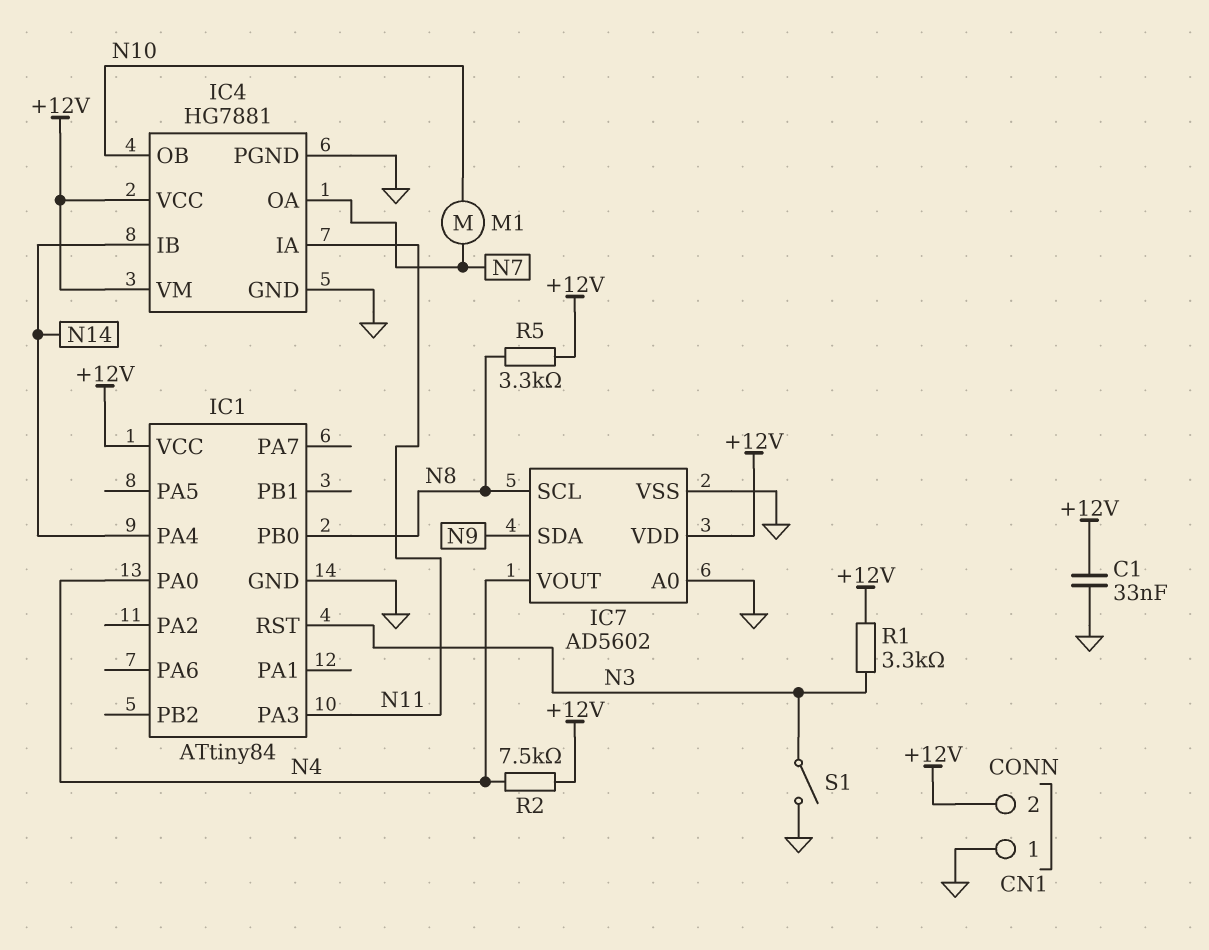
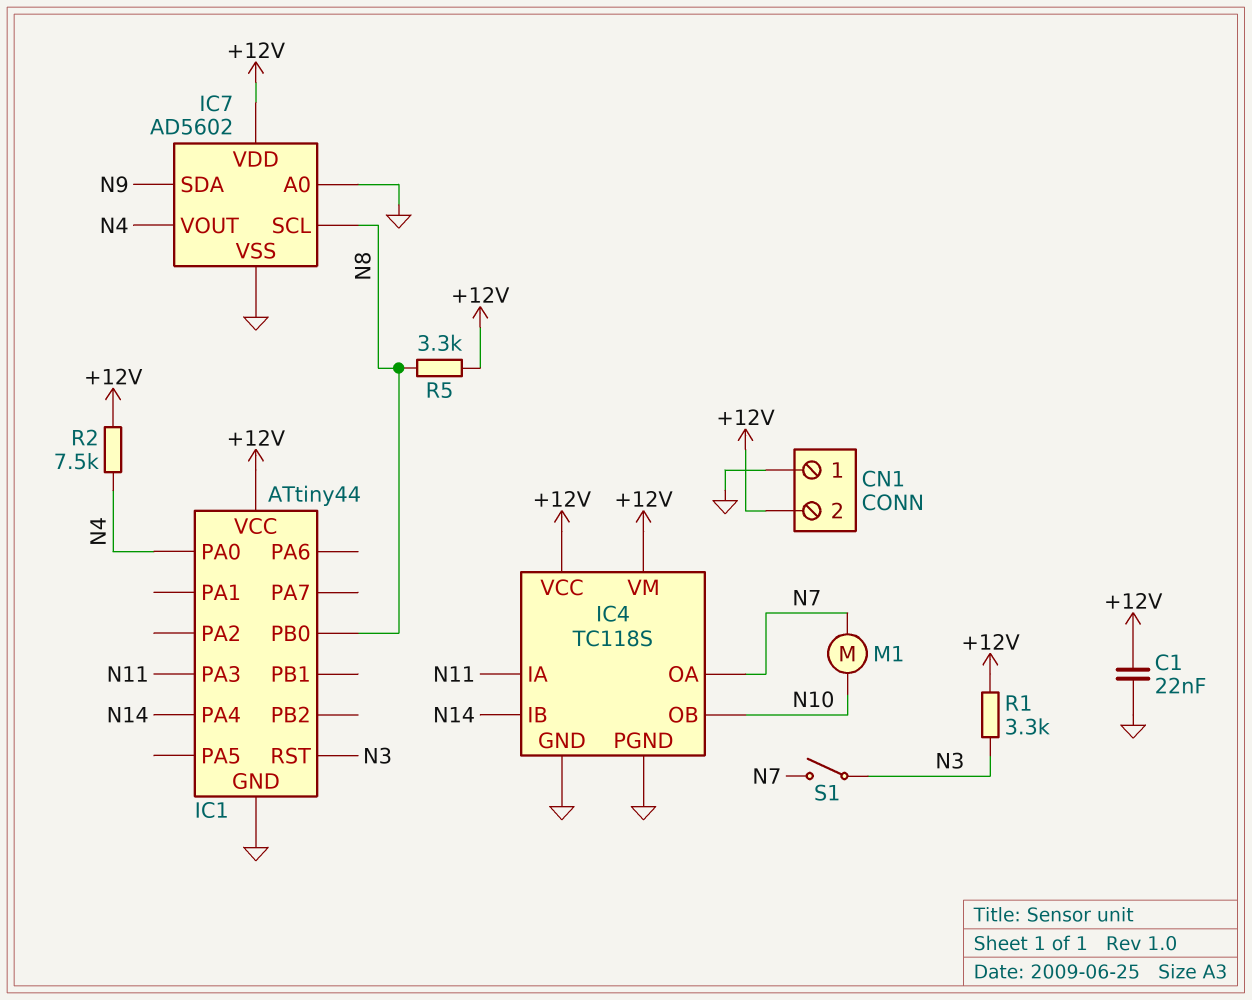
C1: 33nF (+12V, GND) -> 22nF (+12V, GND)
IC1: ATtiny84 -> ATtiny44
IC4: HG7881 -> TC118S
S1: switch (GND, N3) -> switch (N3, N7)

